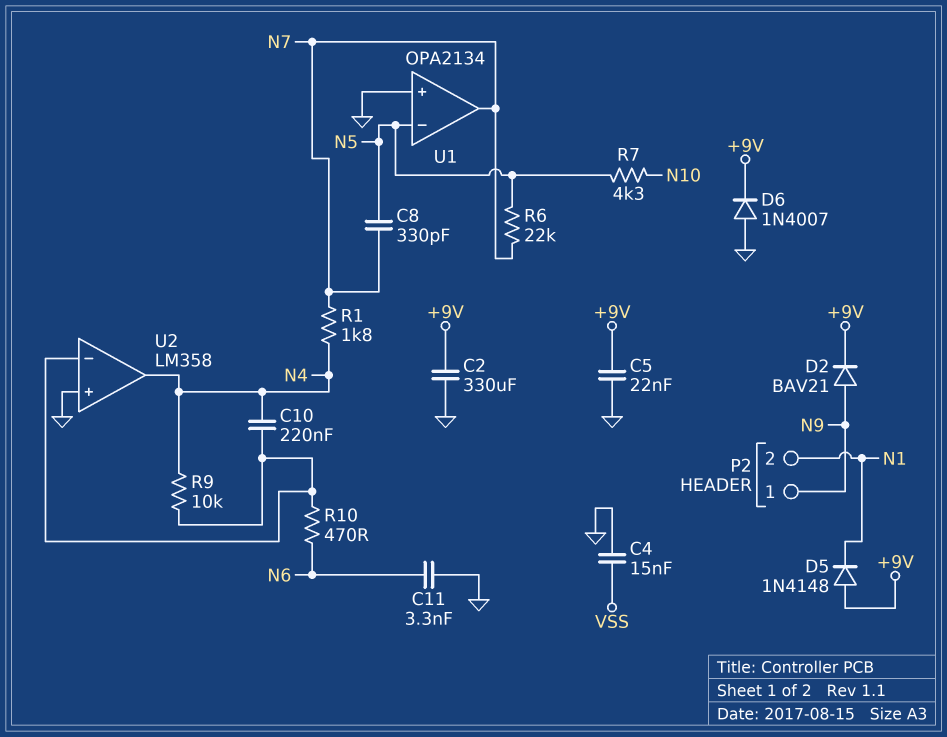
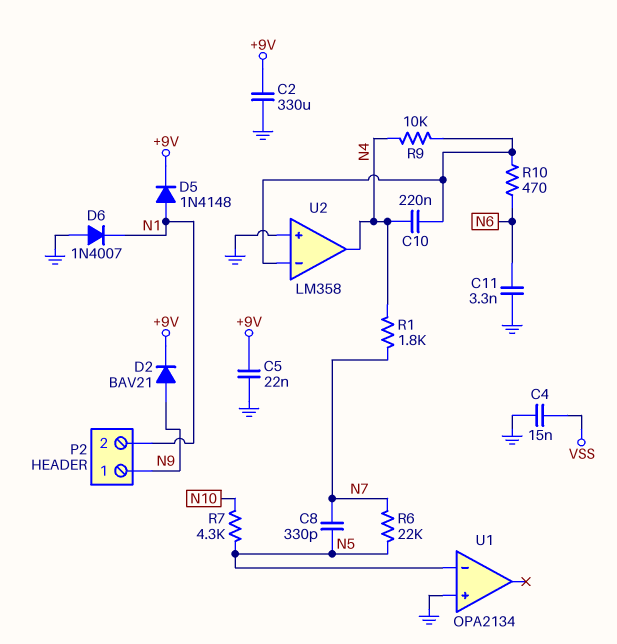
D5: diode 1N4148 (A +9V, K N1) -> diode 1N4148 (A N1, K +9V)
D6: diode 1N4007 (A GND, K +9V) -> diode 1N4007 (A GND, K N1)
U1 pin out: N7 -> none

